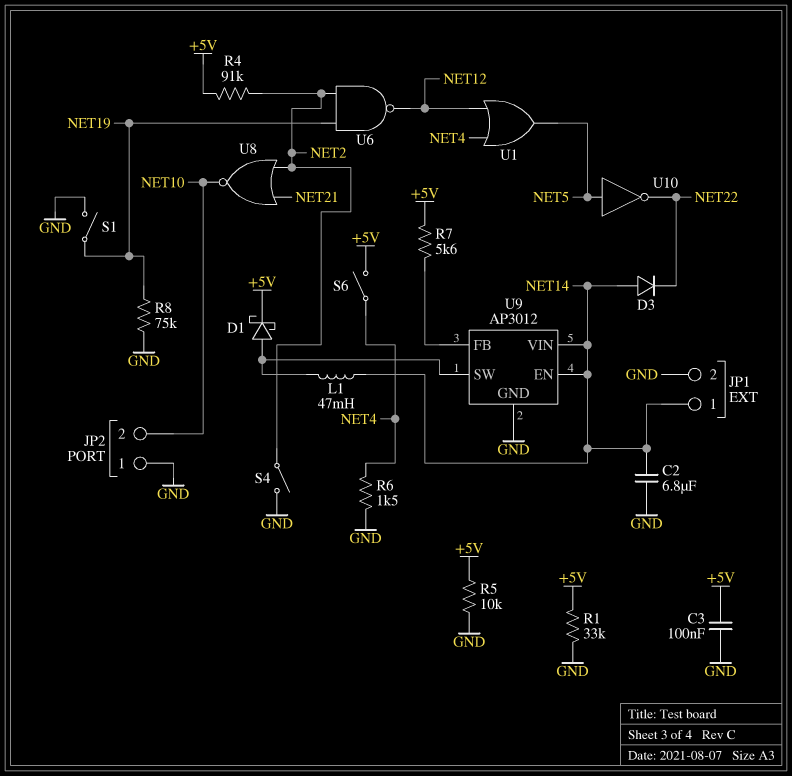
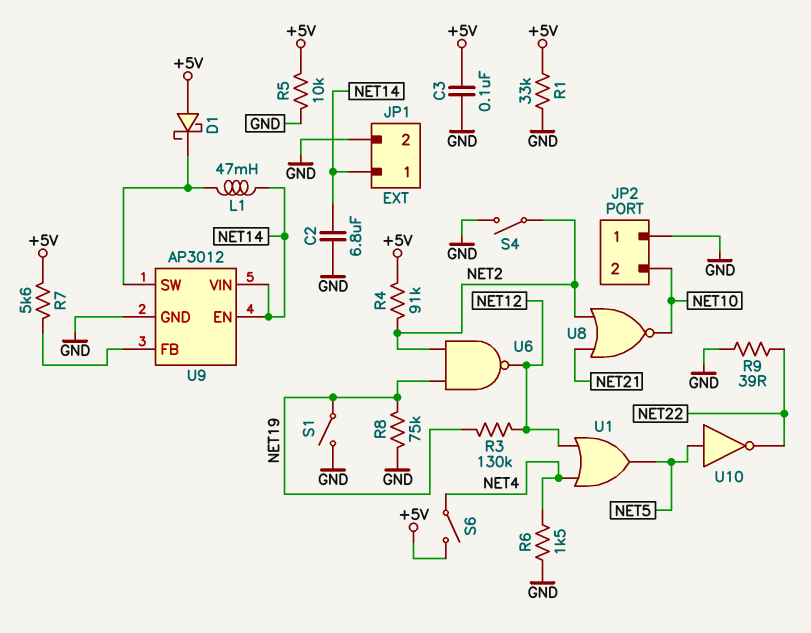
D1: schottky (A U9/SW, K +5V) -> schottky (A +5V, K U9/SW)
D3: diode (A NET14, K NET22) -> none
R3: none -> 130k (NET12, NET19)
R9: none -> 39 (GND, NET22)

